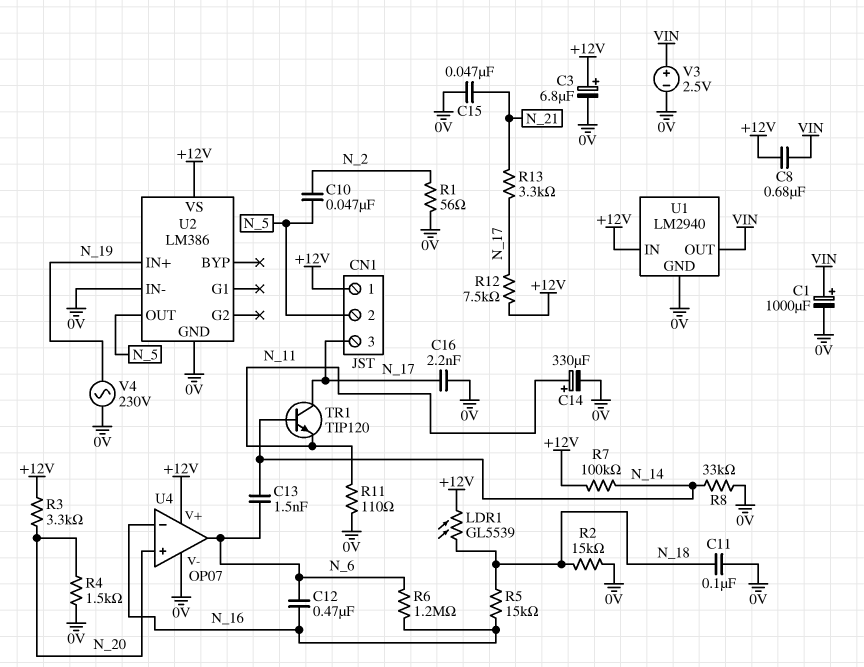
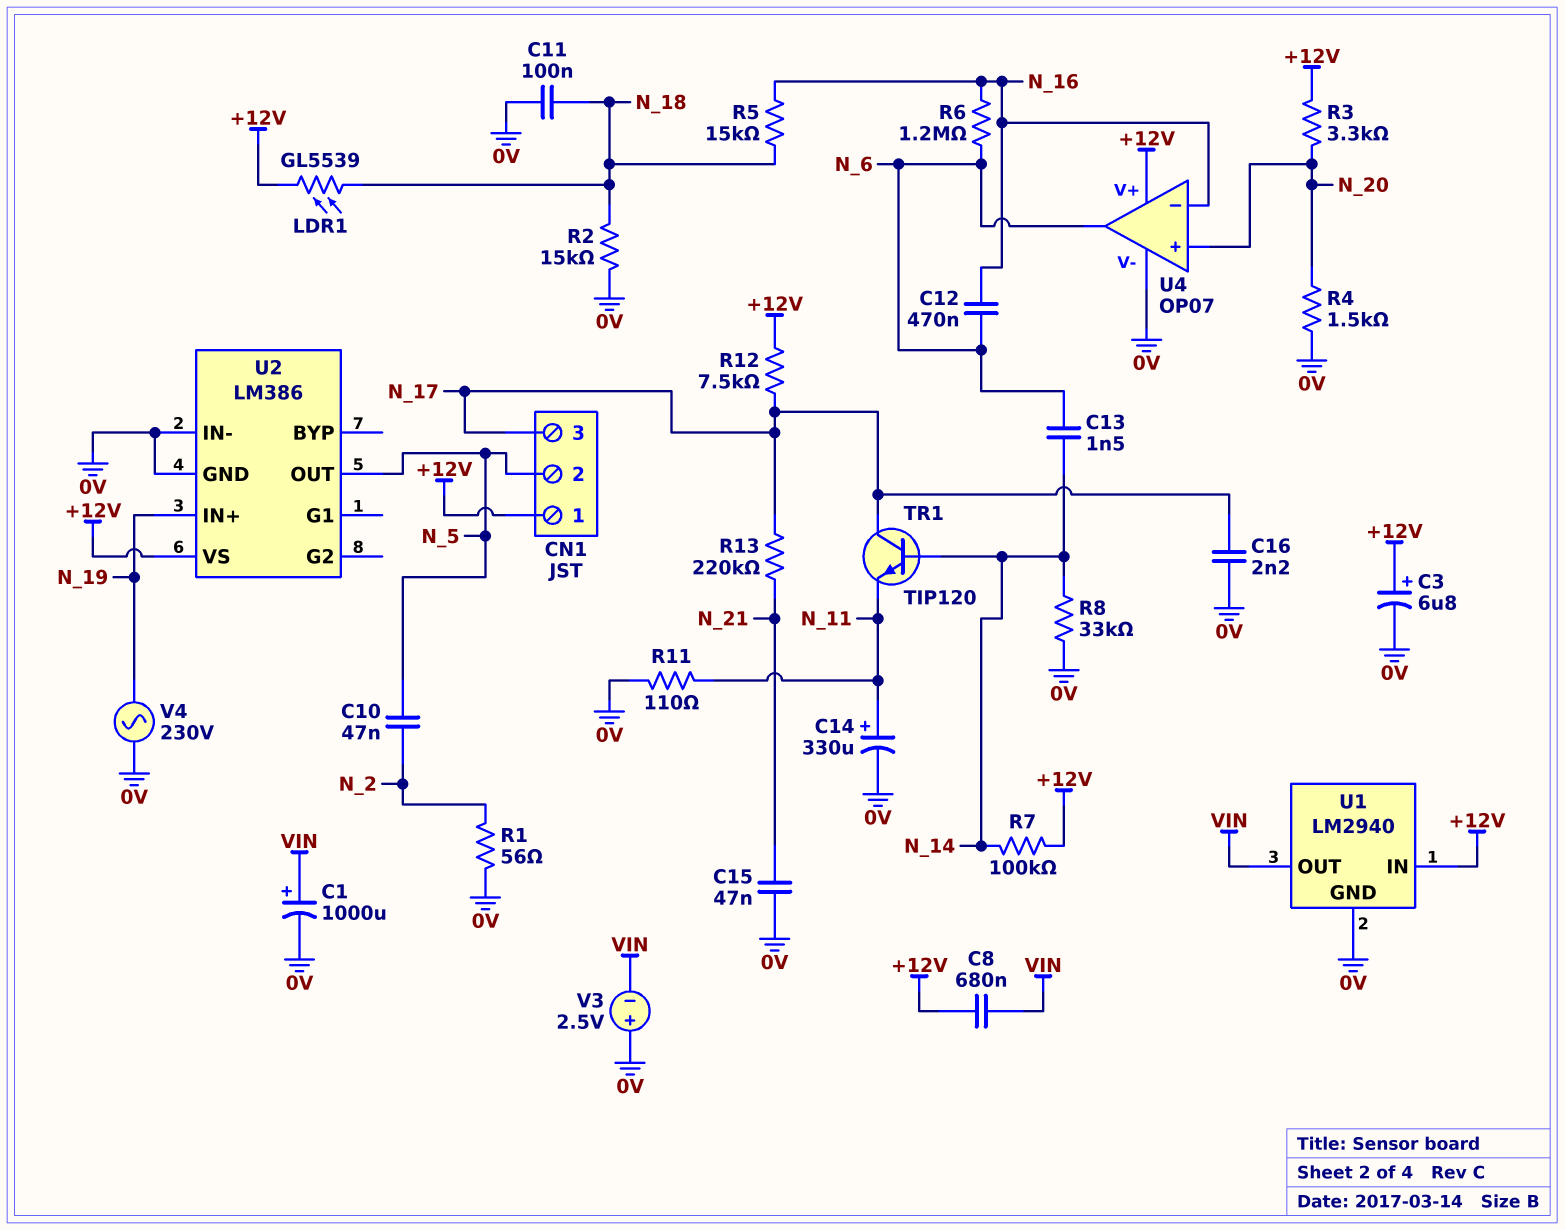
R13: 3.3k (N_17, N_21) -> 220k (N_17, N_21)
V3: 2.5V (plus VIN, minus 0V) -> 2.5V (plus 0V, minus VIN)

